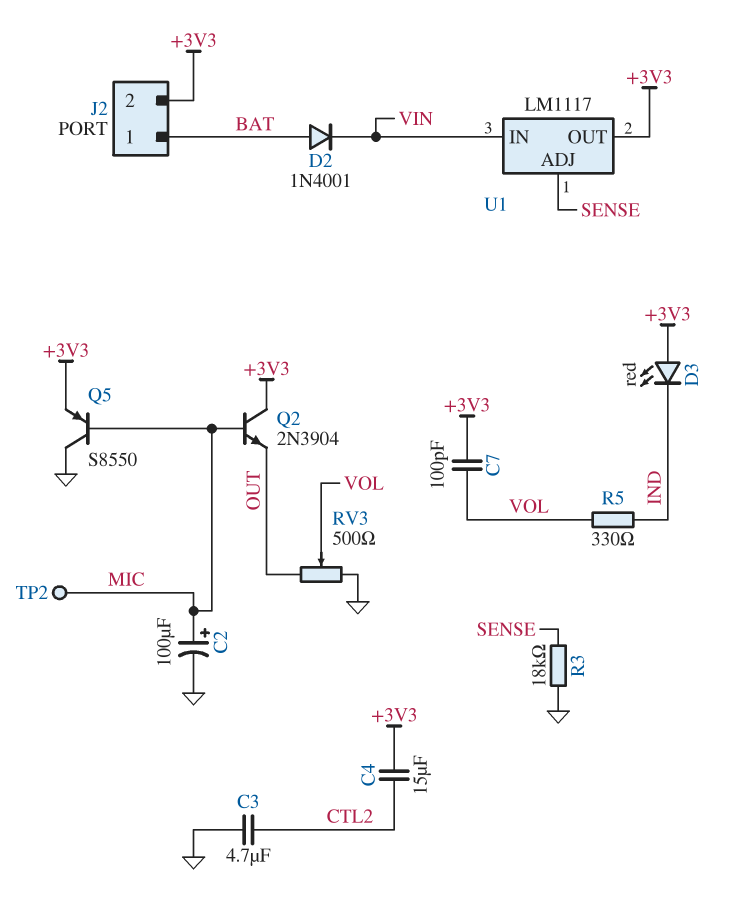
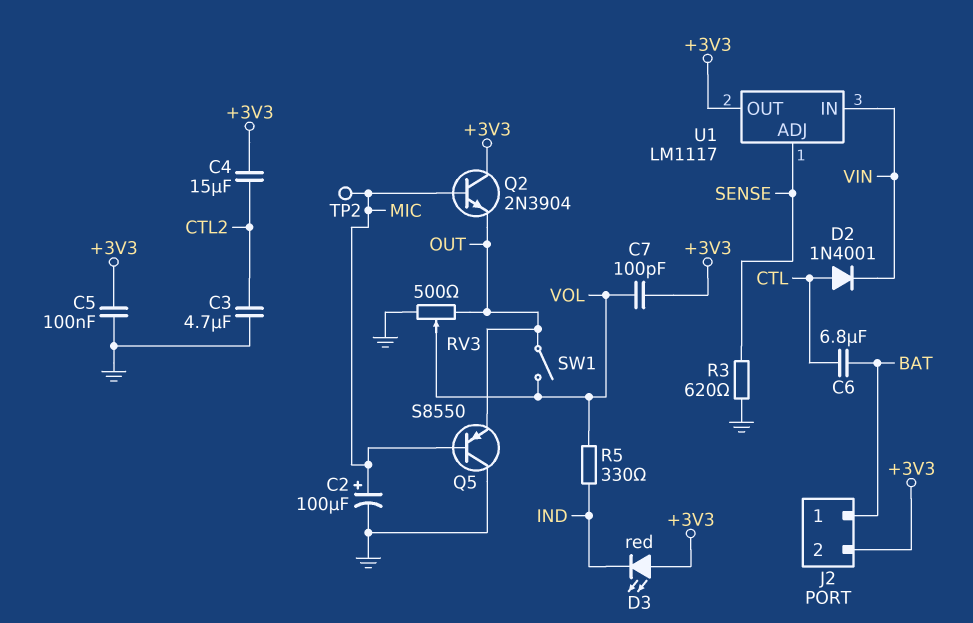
C5: none -> 100nF (+3V3, GND)
C6: none -> 6.8uF (BAT, CTL)
D2: diode 1N4001 (A BAT, K VIN) -> diode 1N4001 (A CTL, K VIN)
Q5: PNP S8550 (B MIC, C GND, E +3V3) -> PNP S8550 (B MIC, C GND, E OUT)
R3: 18k (GND, SENSE) -> 620 (GND, SENSE)
SW1: none -> switch (OUT, VOL)

